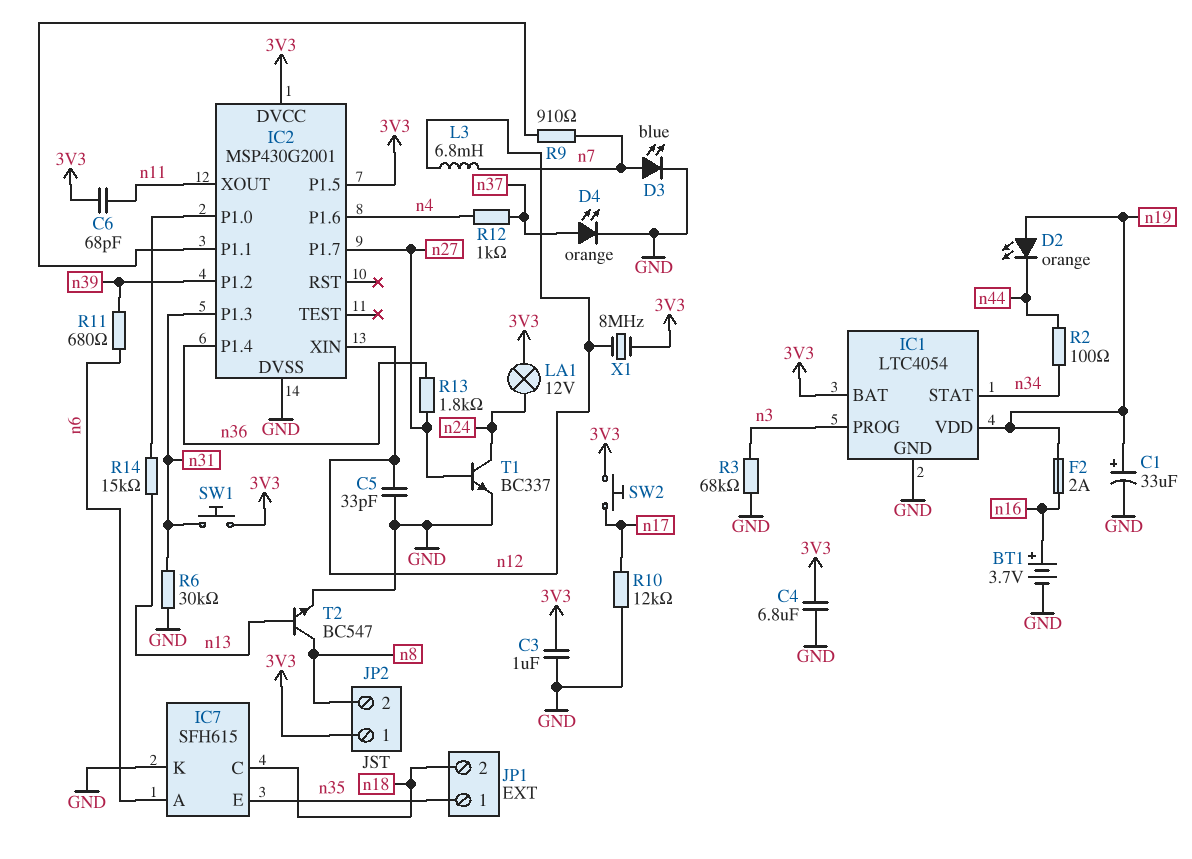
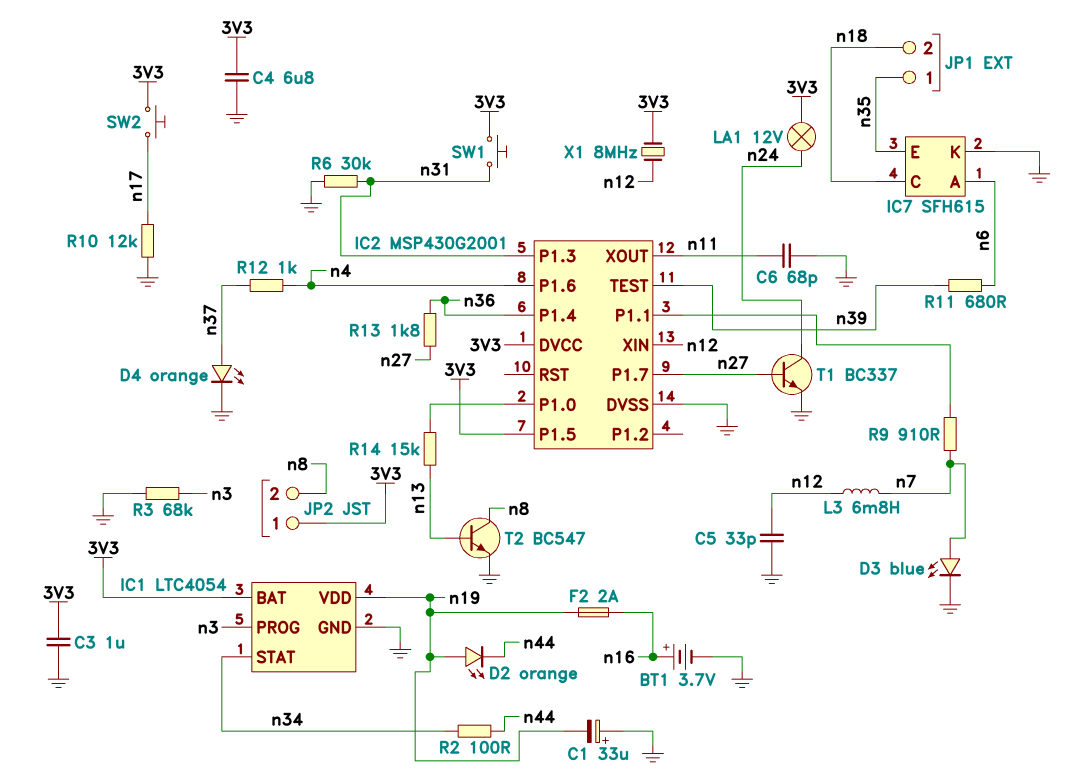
C1: 33uF (plus n19, minus GND) -> 33uF (plus GND, minus n19)
C6: 68pF (3V3, n11) -> 68pF (GND, n11)
IC2 pin P1.2: n39 -> none
IC2 pin TEST: none -> n39

